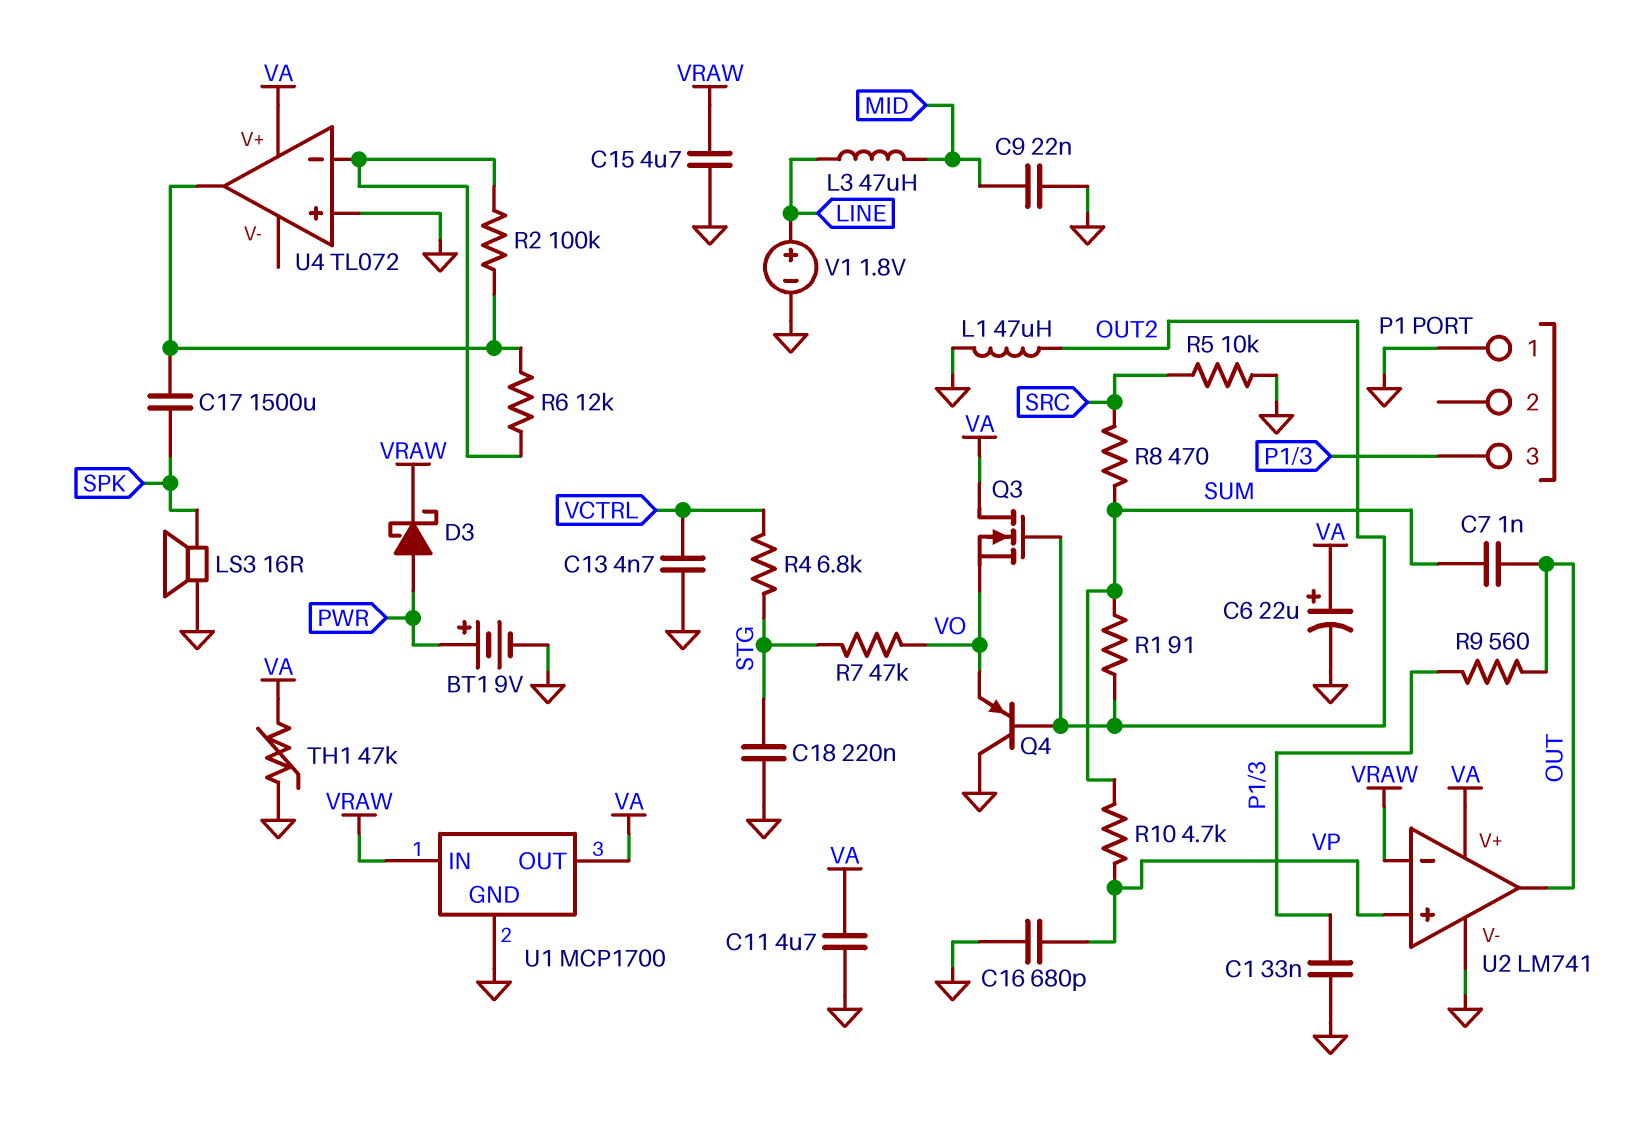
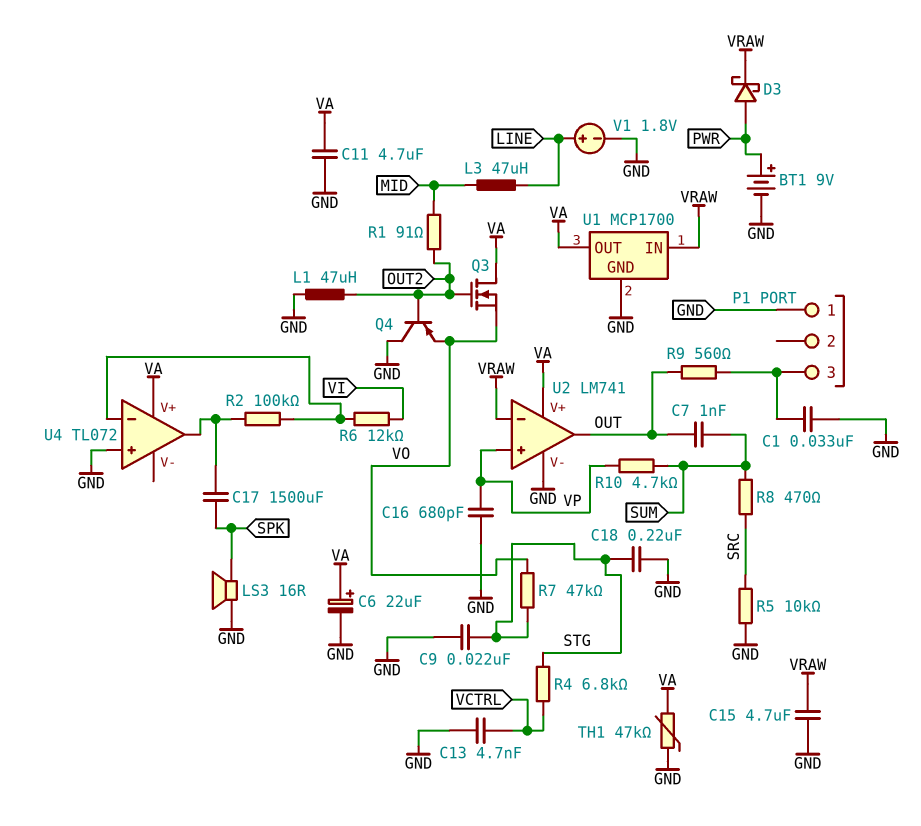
C9: 22nF (GND, MID) -> 22nF (GND, STG)
R1: 91 (OUT2, SUM) -> 91 (MID, OUT2)
R6: 12k (U4/in-, U4/out) -> 12k (U4/in-, VI)

